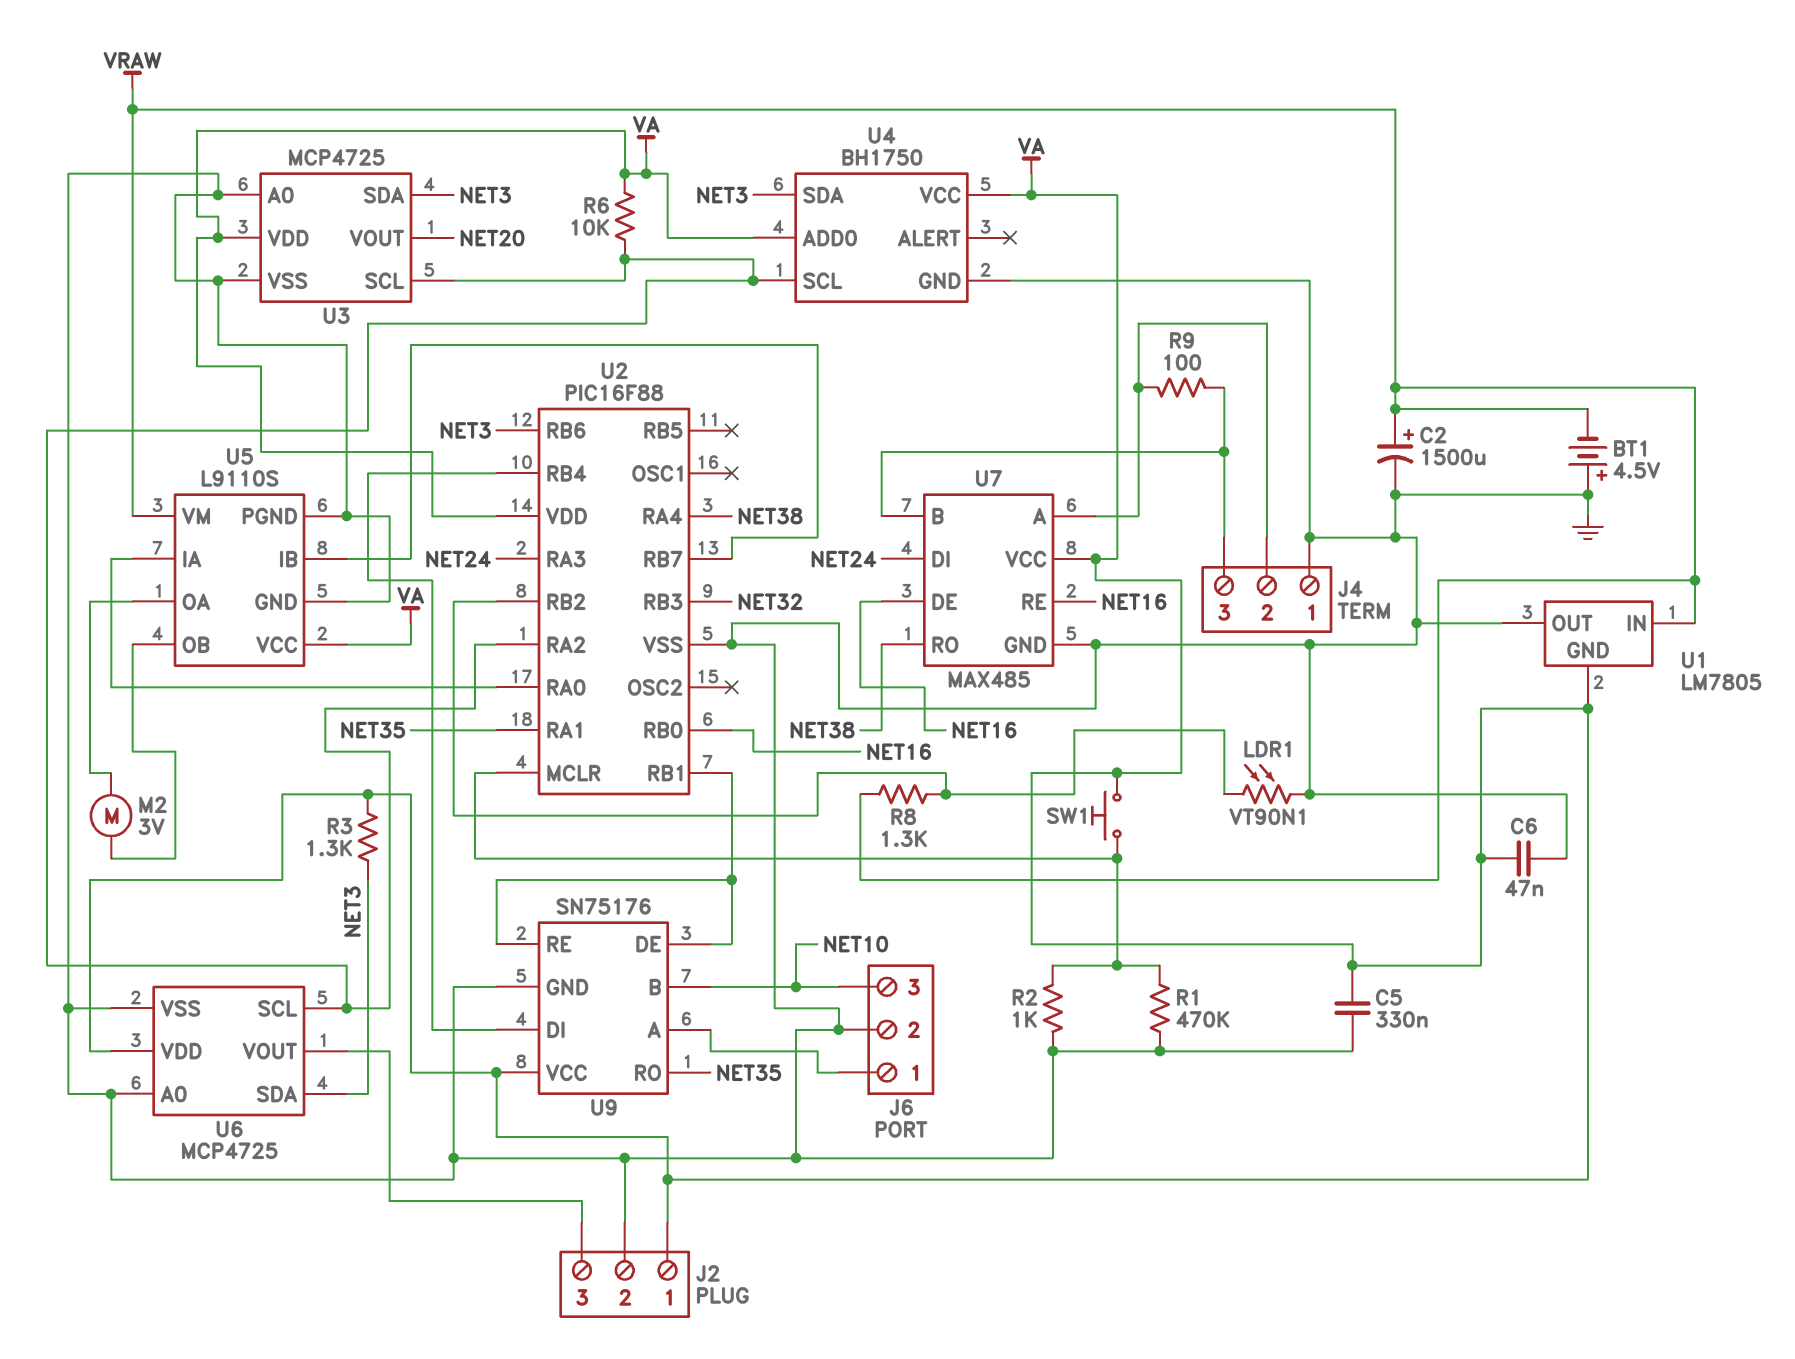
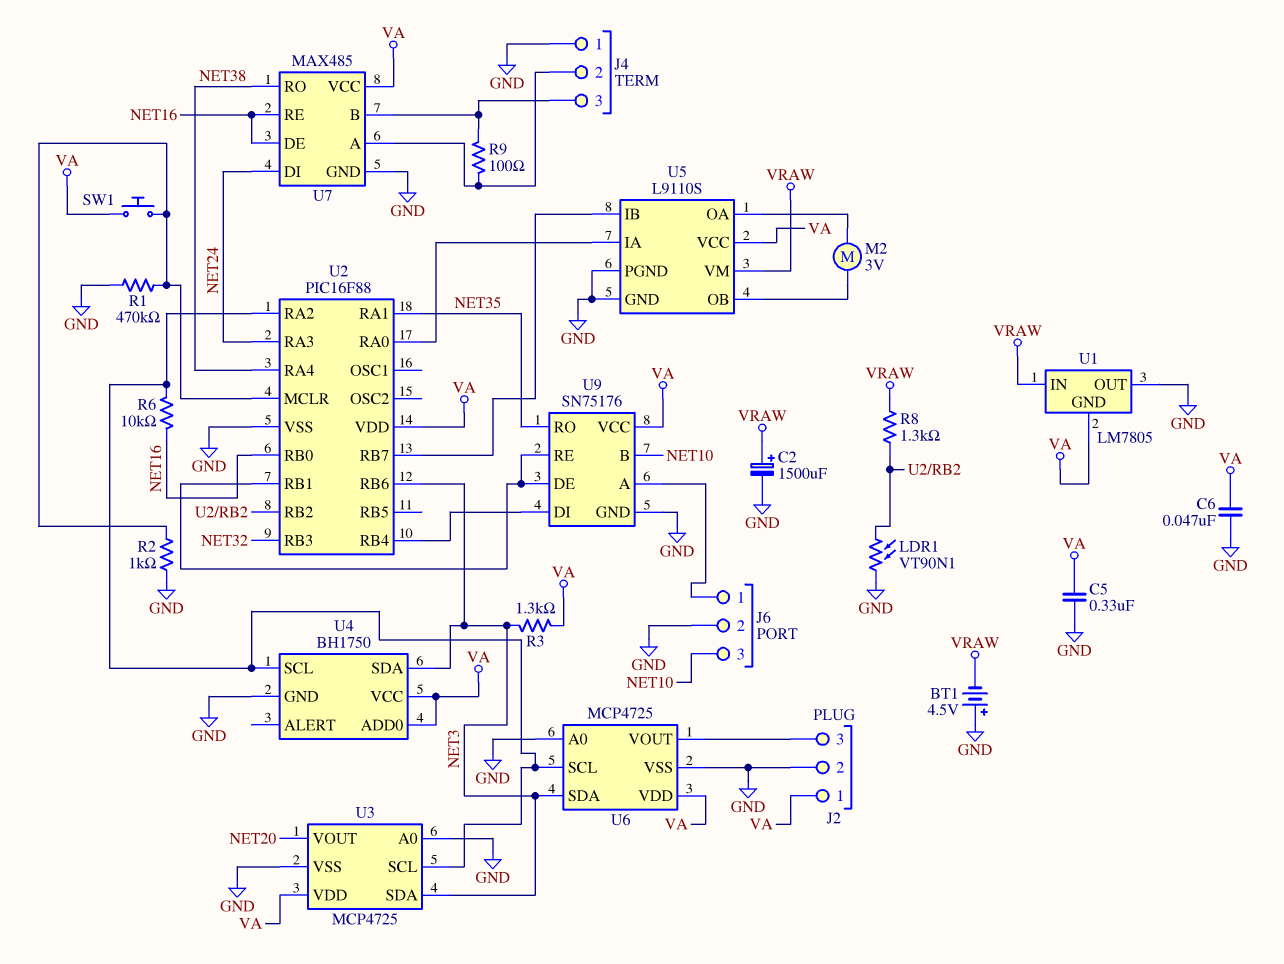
R6: 10k (U2/RA2, VA) -> 10k (NET16, U2/RA2)

